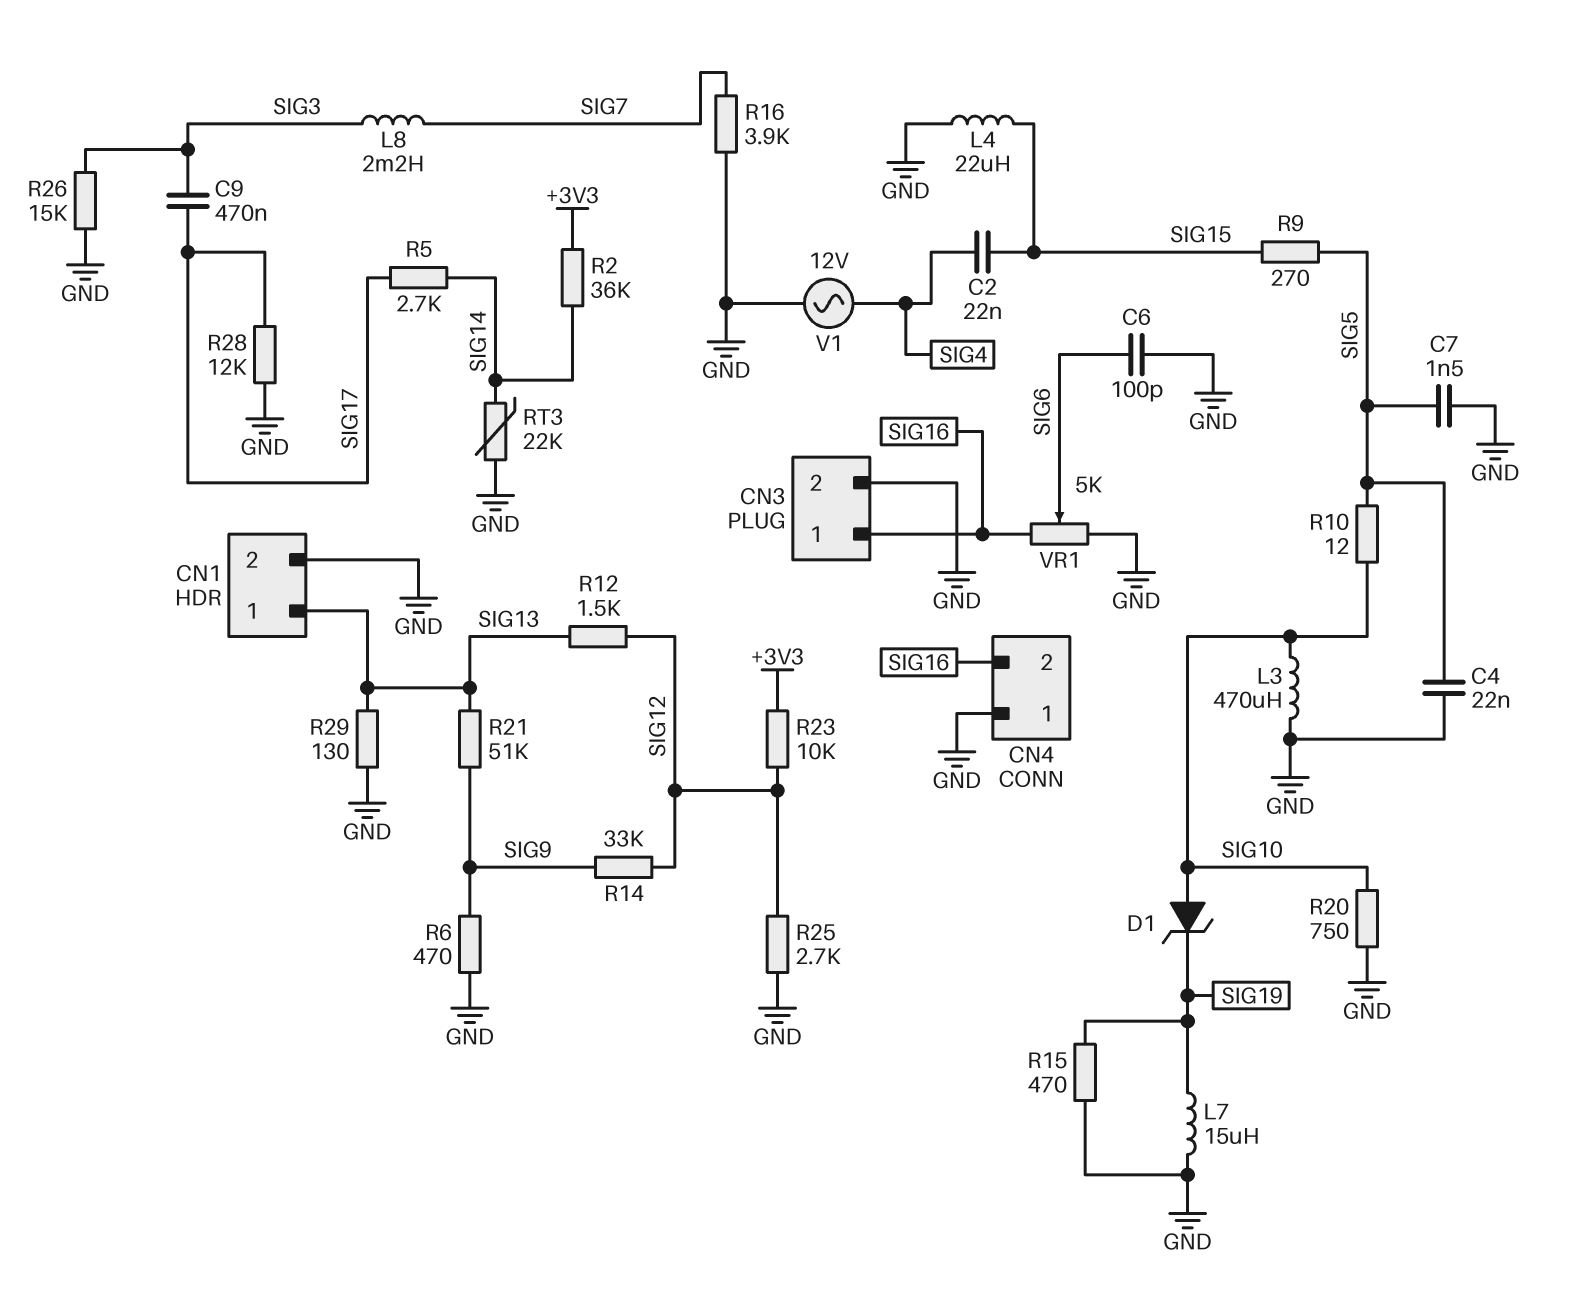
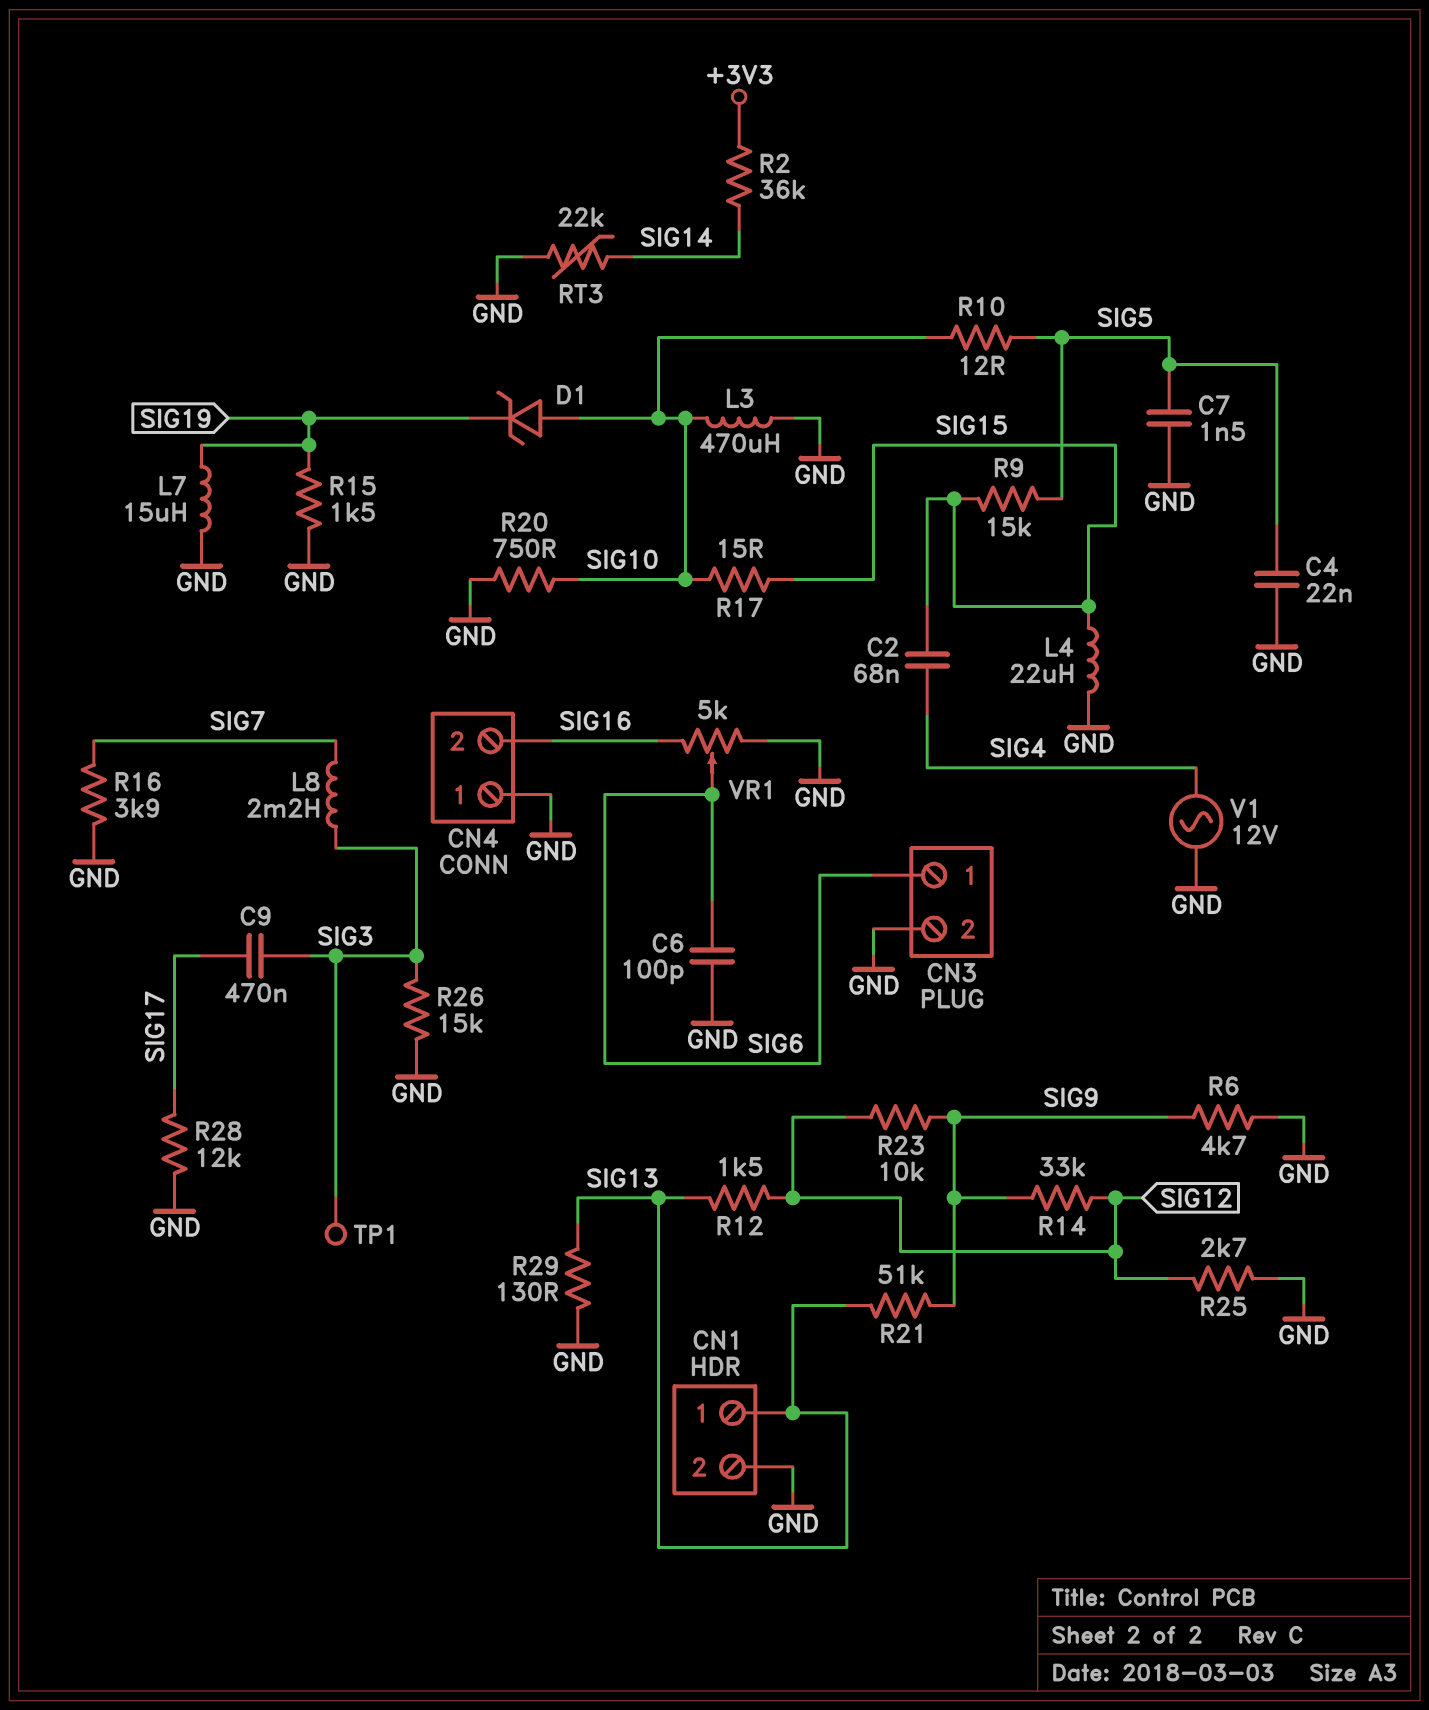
C2: 22nF (SIG4, SIG15) -> 68nF (SIG4, SIG15)
CN3 pin 1: SIG16 -> SIG6
R5: 2.7k (SIG14, SIG17) -> none
R6: 470 (GND, SIG9) -> 4.7k (GND, SIG9)
R9: 270 (SIG5, SIG15) -> 15k (SIG5, SIG15)
R15: 470 (GND, SIG19) -> 1.5k (GND, SIG19)
R17: none -> 15 (SIG10, SIG15)
R23: 10k (+3V3, SIG12) -> 10k (SIG9, SIG12)
TP1: none -> test point (SIG3)

